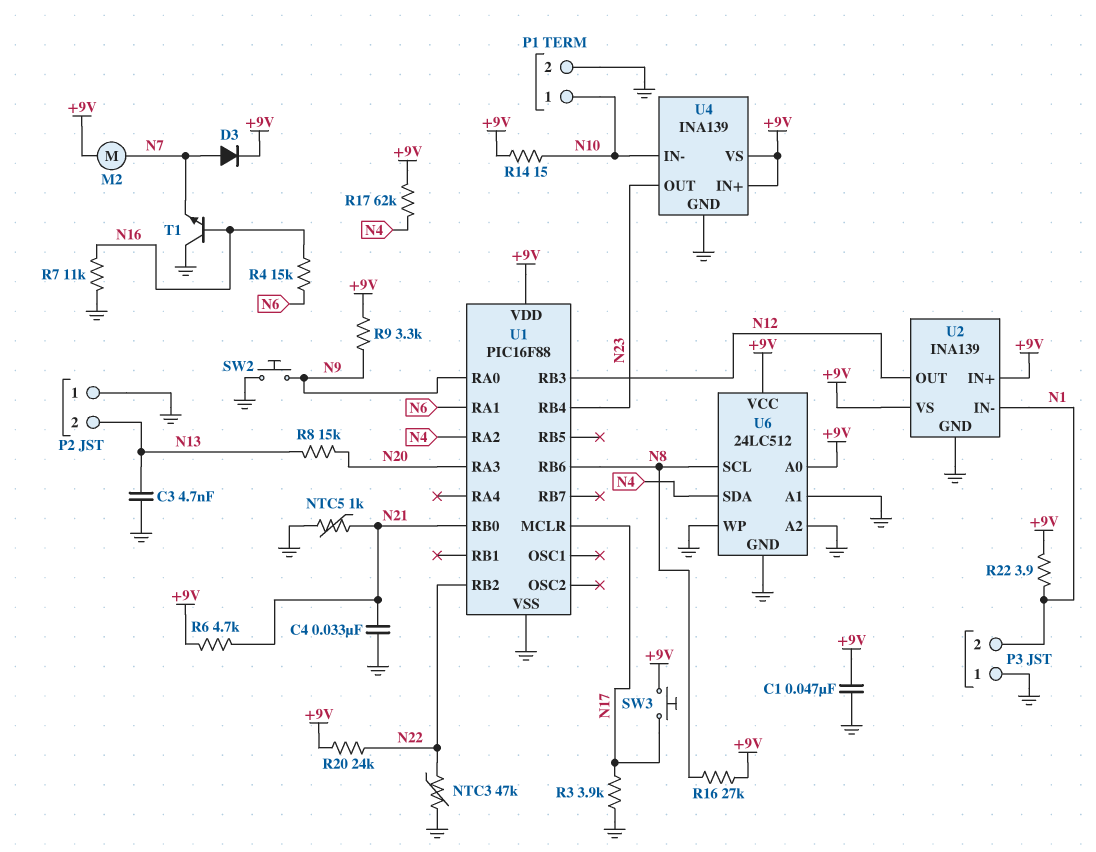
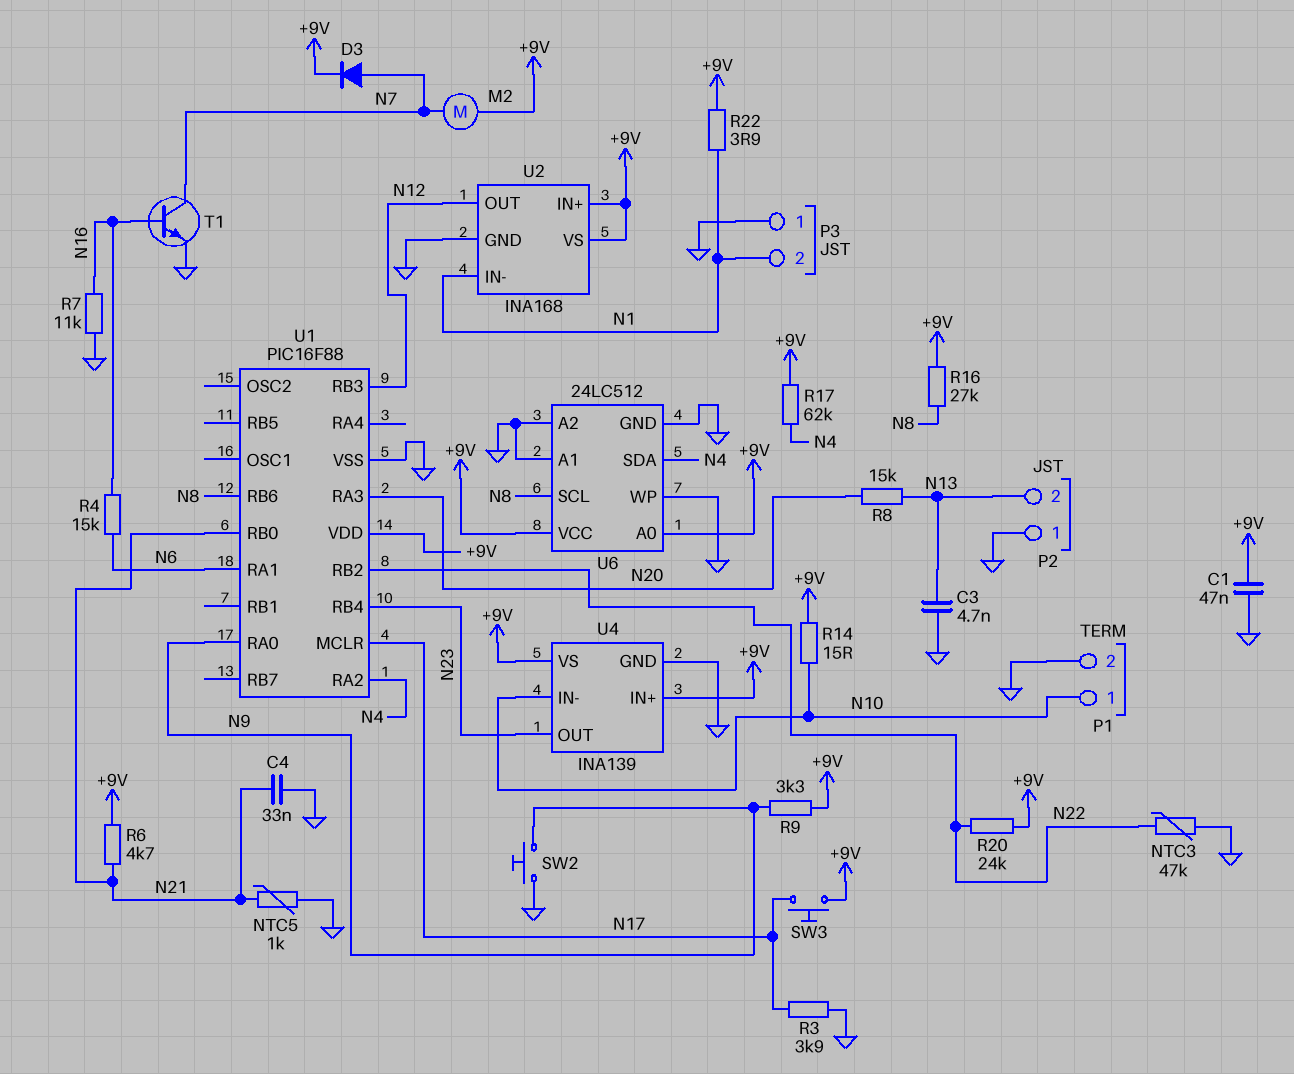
T1: NPN (B N16, C GND, E N7) -> NPN (B N16, C N7, E GND)
U2: INA139 -> INA168

